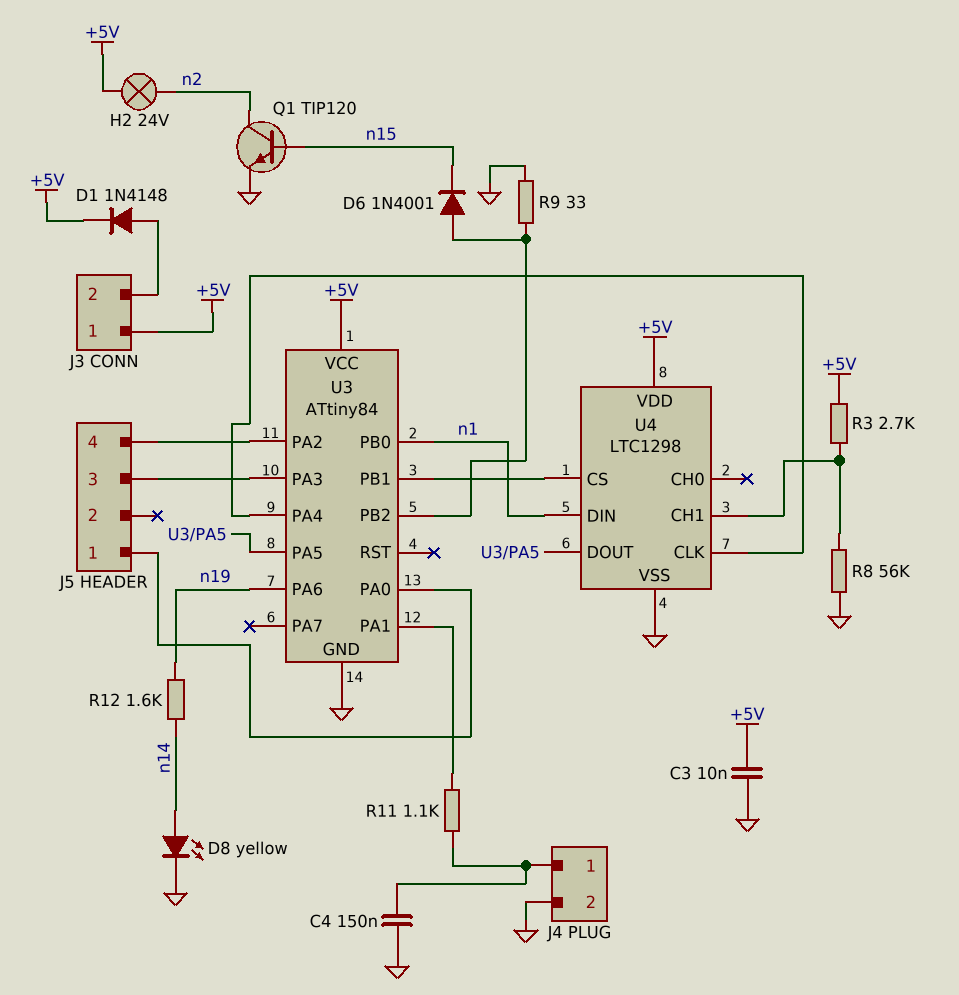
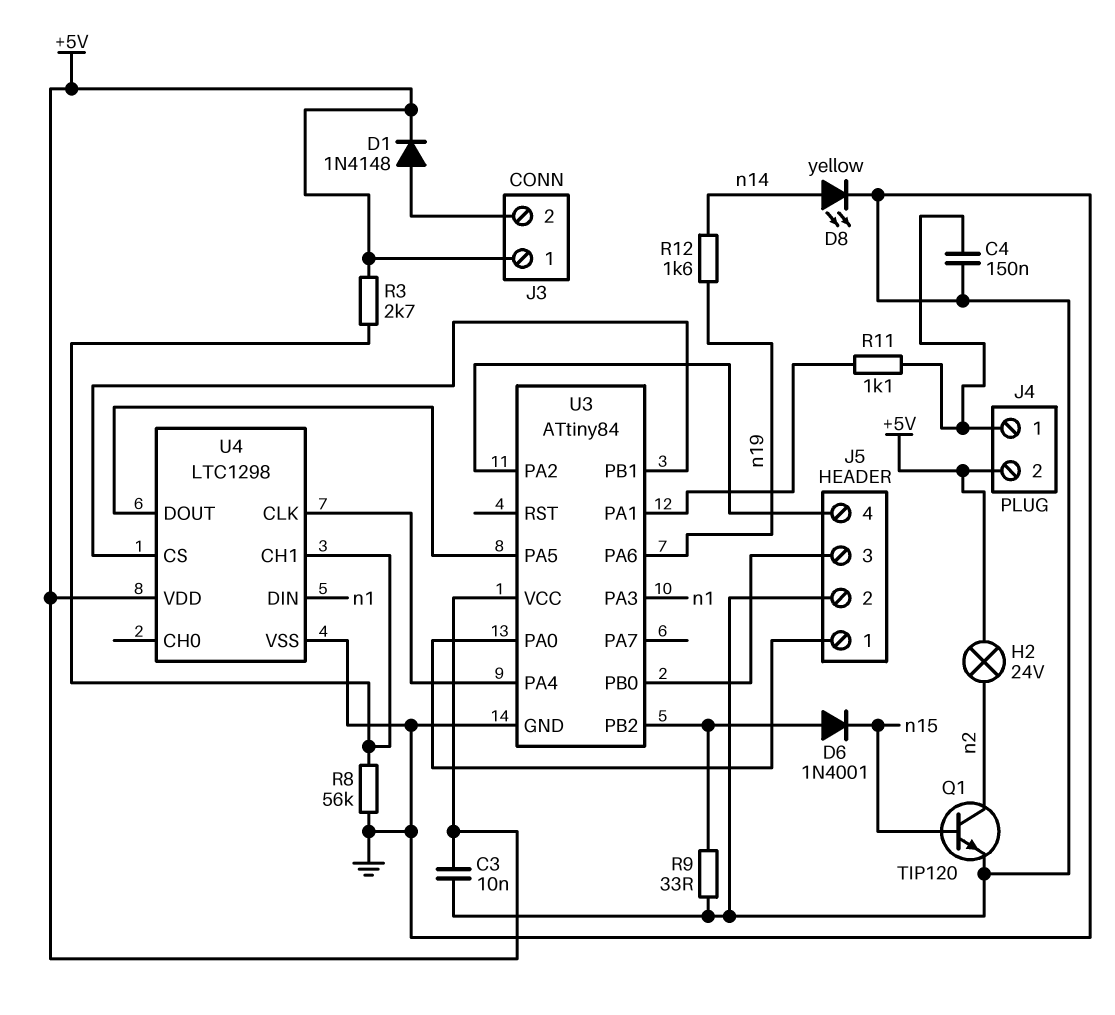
J4 pin 2: GND -> +5V
J5 pin 2: none -> GND
U3 pin PA3: J5/3 -> n1
U3 pin PB0: n1 -> J5/3

